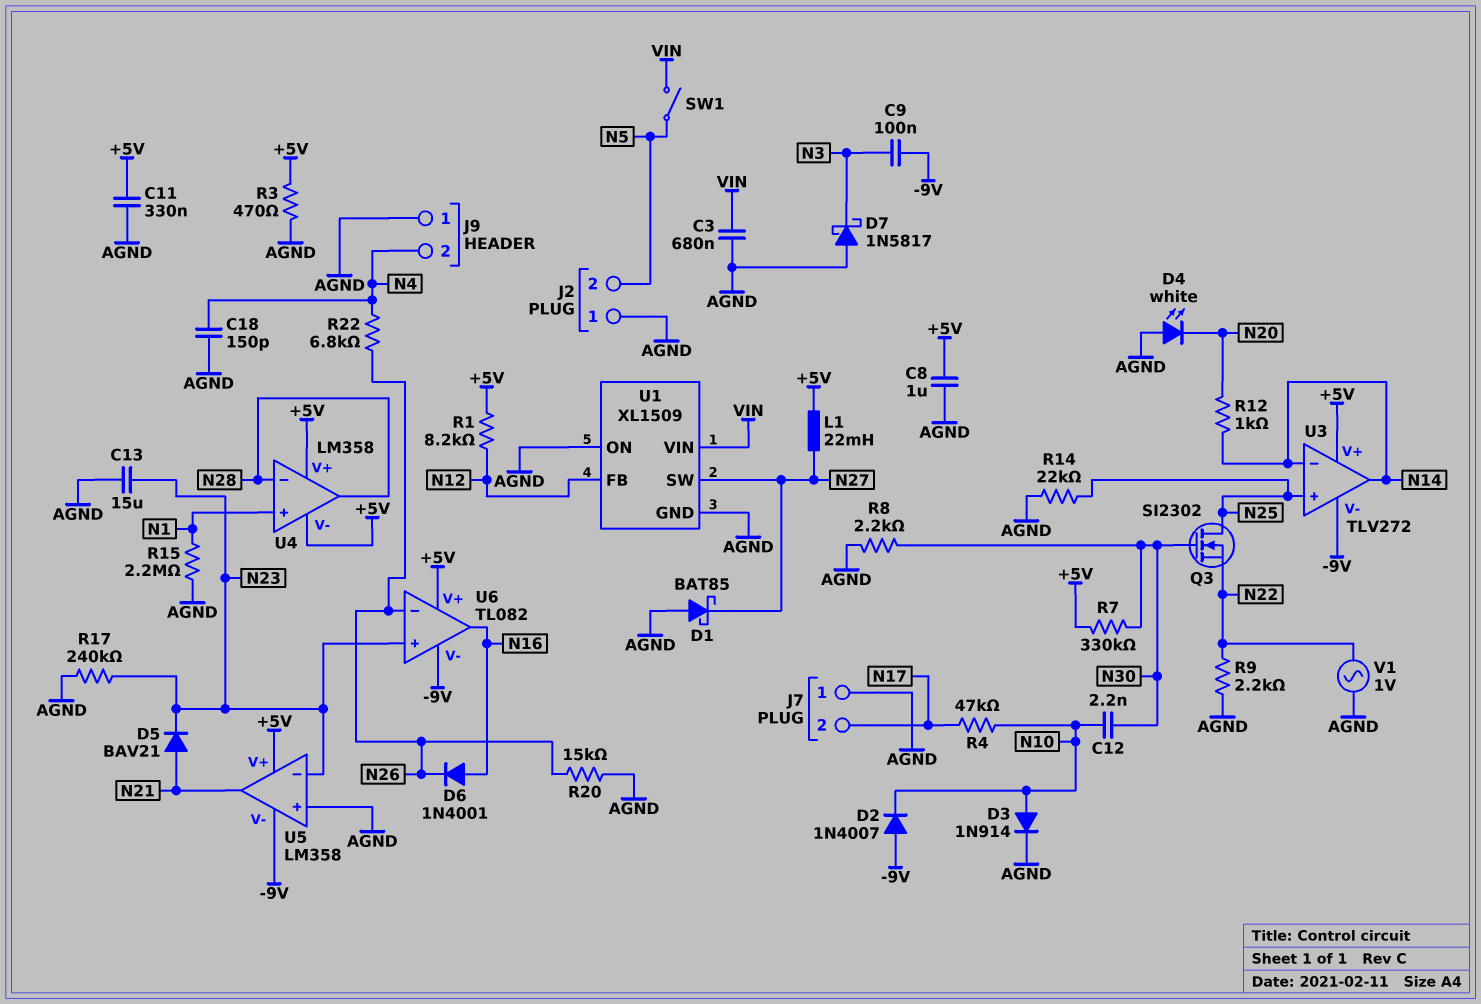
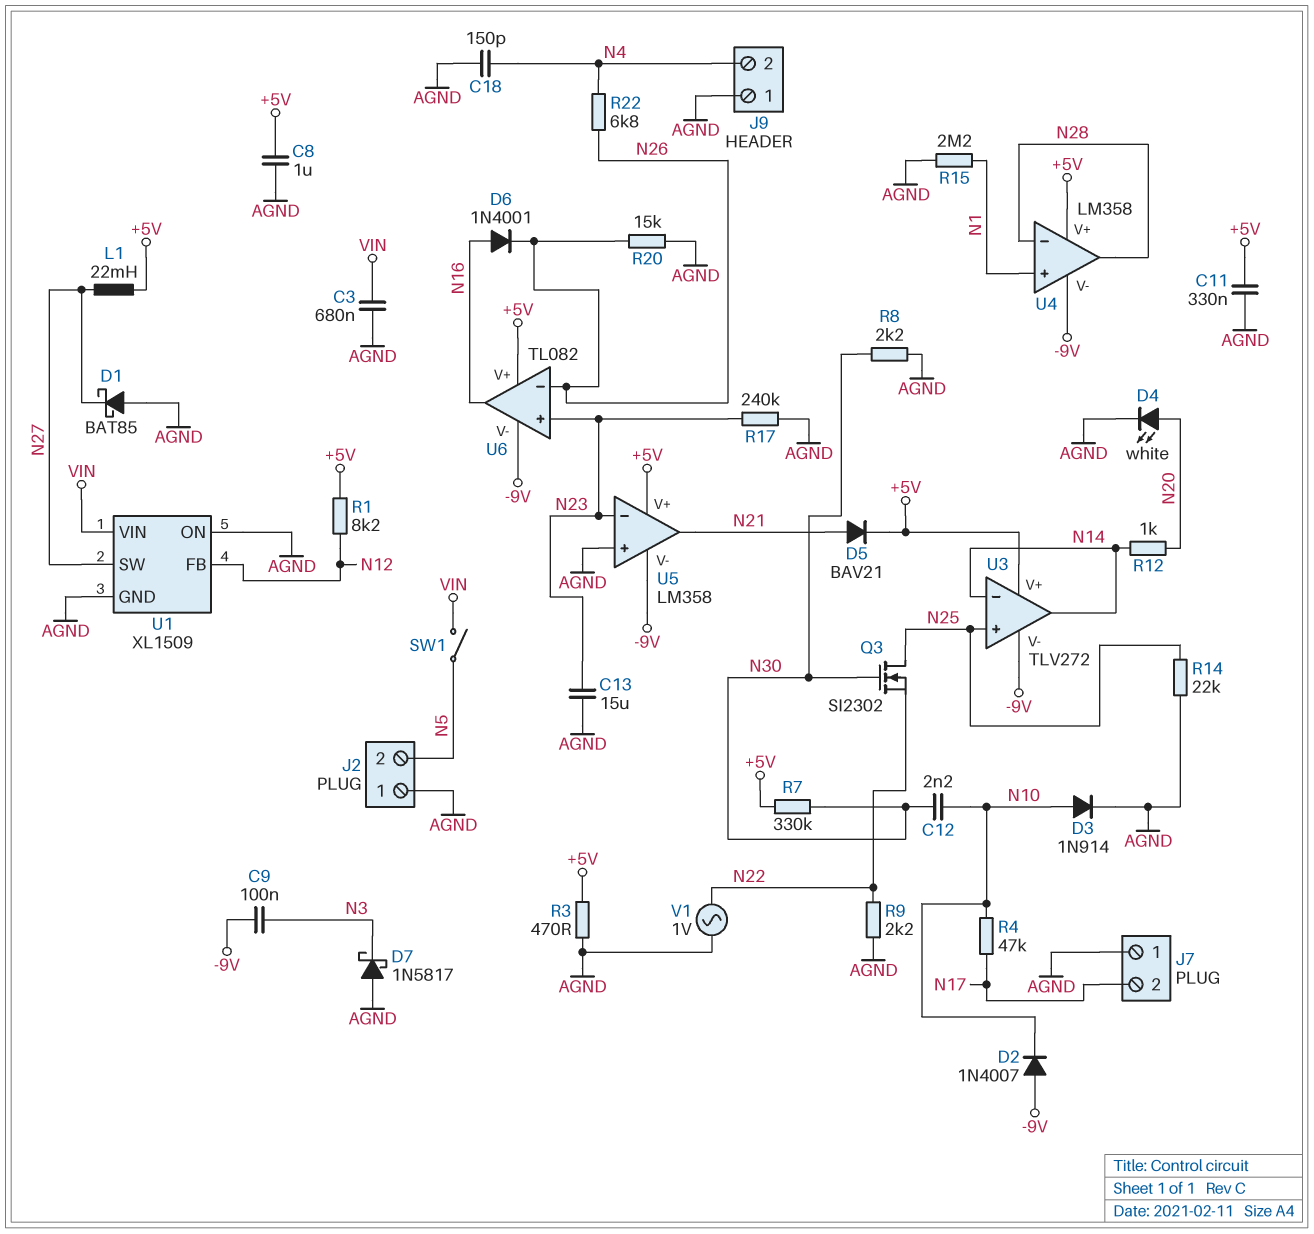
D4: LED white (A AGND, K N20) -> LED white (A N20, K AGND)
D5: diode BAV21 (A N21, K N23) -> diode BAV21 (A N21, K +5V)
U4 pin V-: +5V -> -9V

